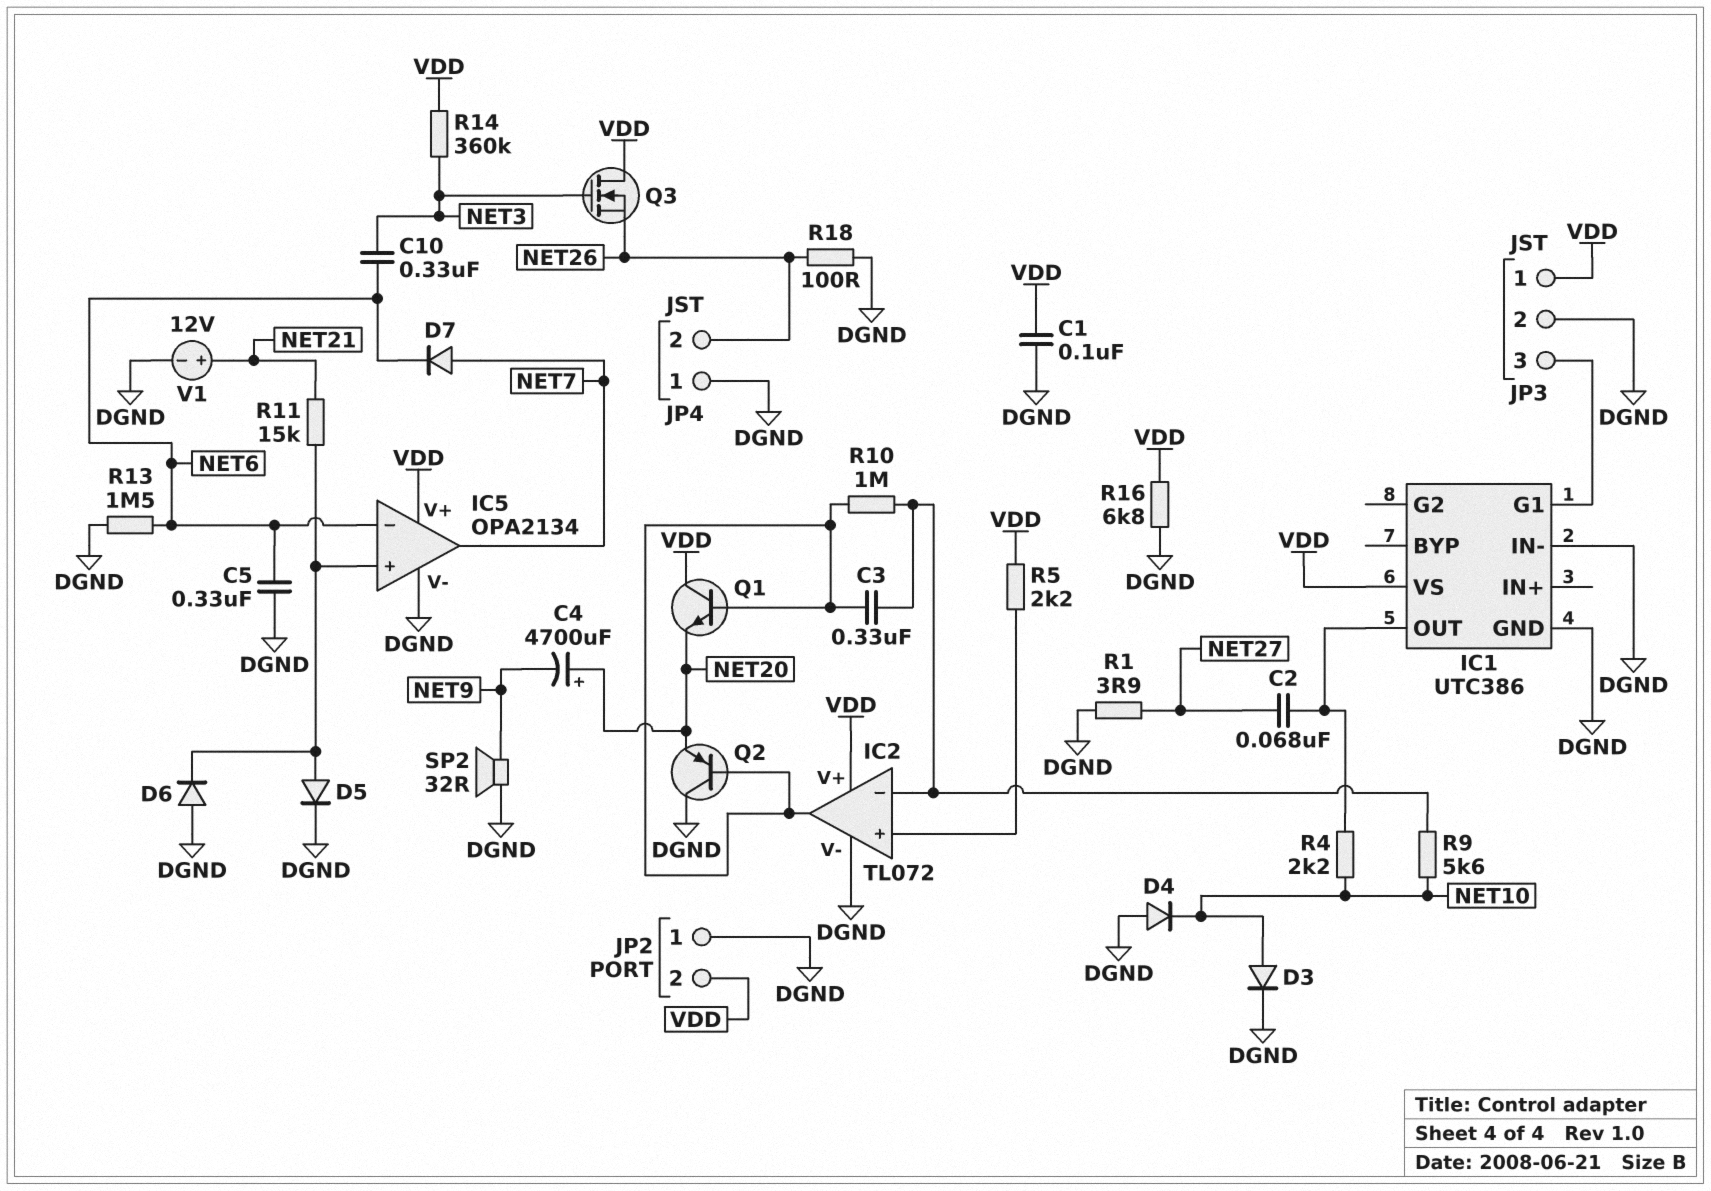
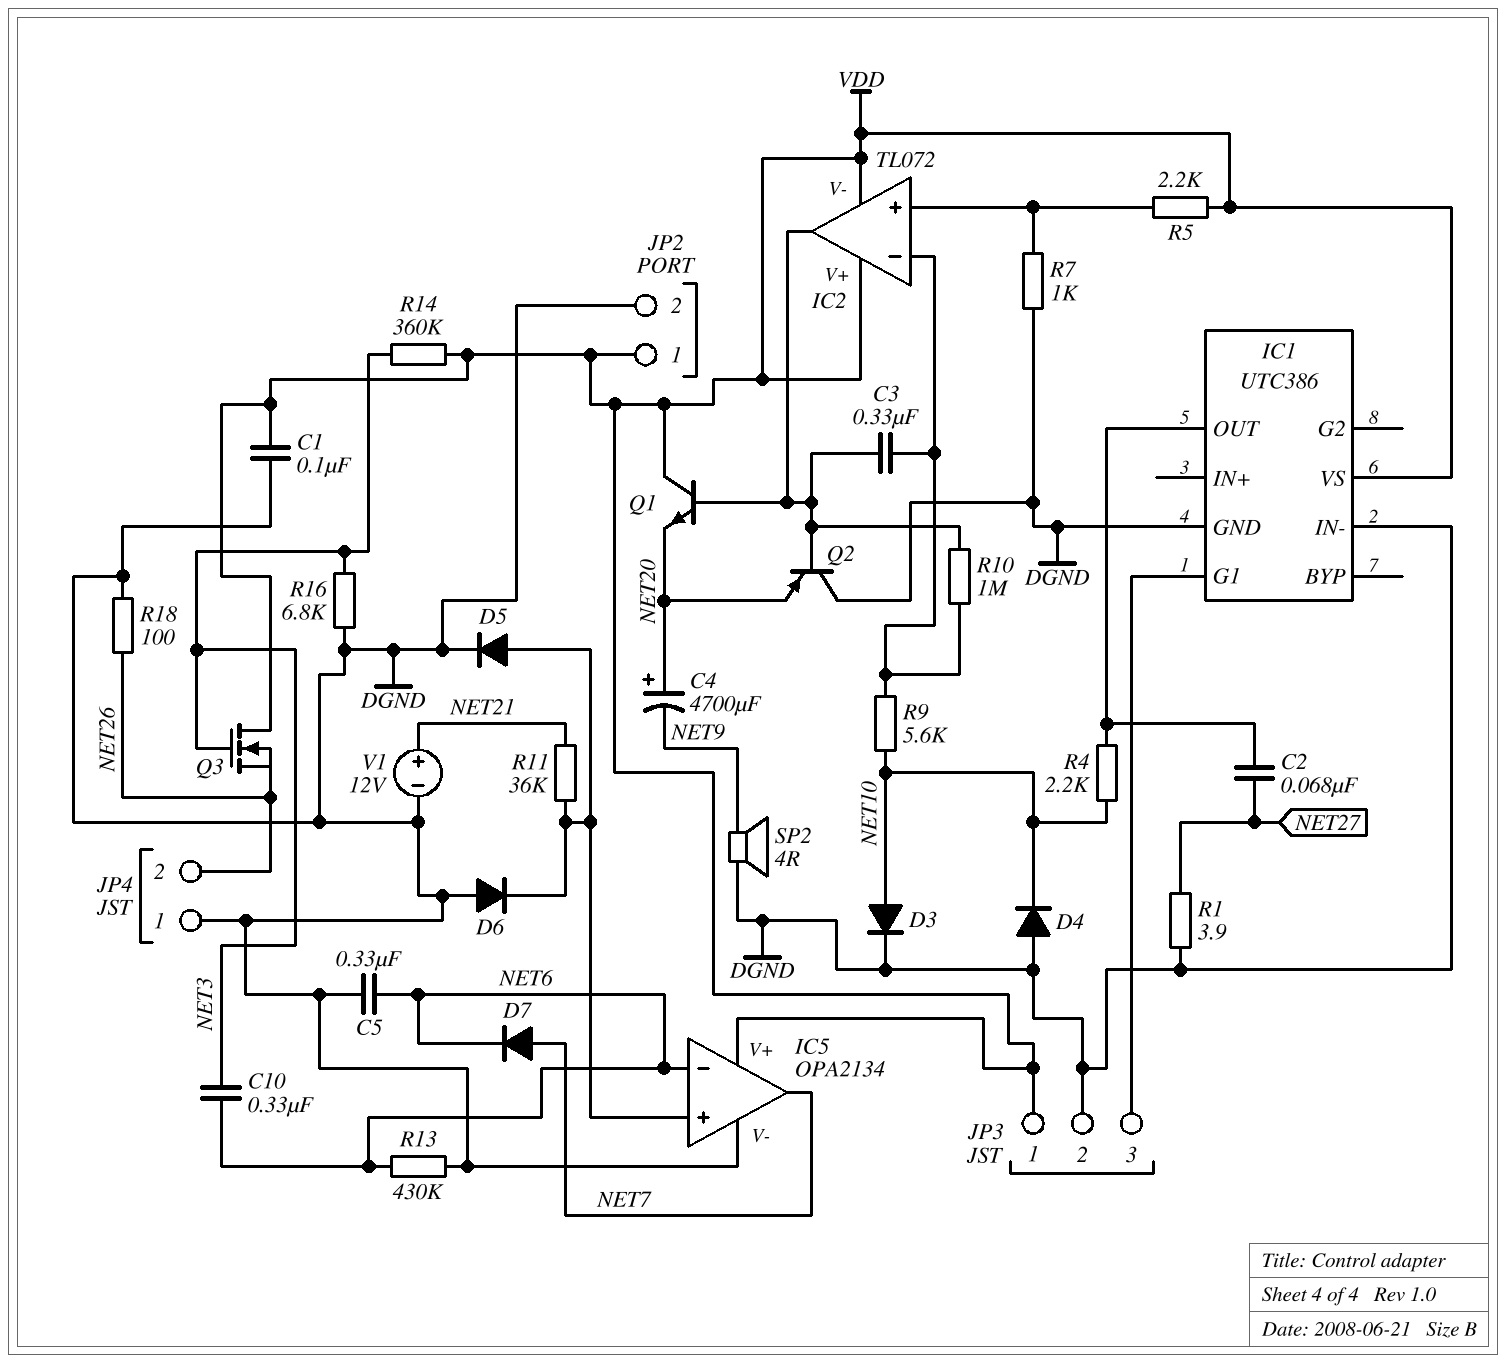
IC2 pin V-: DGND -> VDD
JP2 pin 1: DGND -> VDD
JP2 pin 2: VDD -> DGND
R7: none -> 1k (DGND, IC2/in+)
R11: 15k (IC5/in+, NET21) -> 36k (IC5/in+, NET21)
R13: 1.5M (DGND, NET6) -> 430k (DGND, NET6)
R16: 6.8k (DGND, VDD) -> 6.8k (DGND, NET3)
SP2: speaker 32R (DGND, NET9) -> speaker 4R (DGND, NET9)

